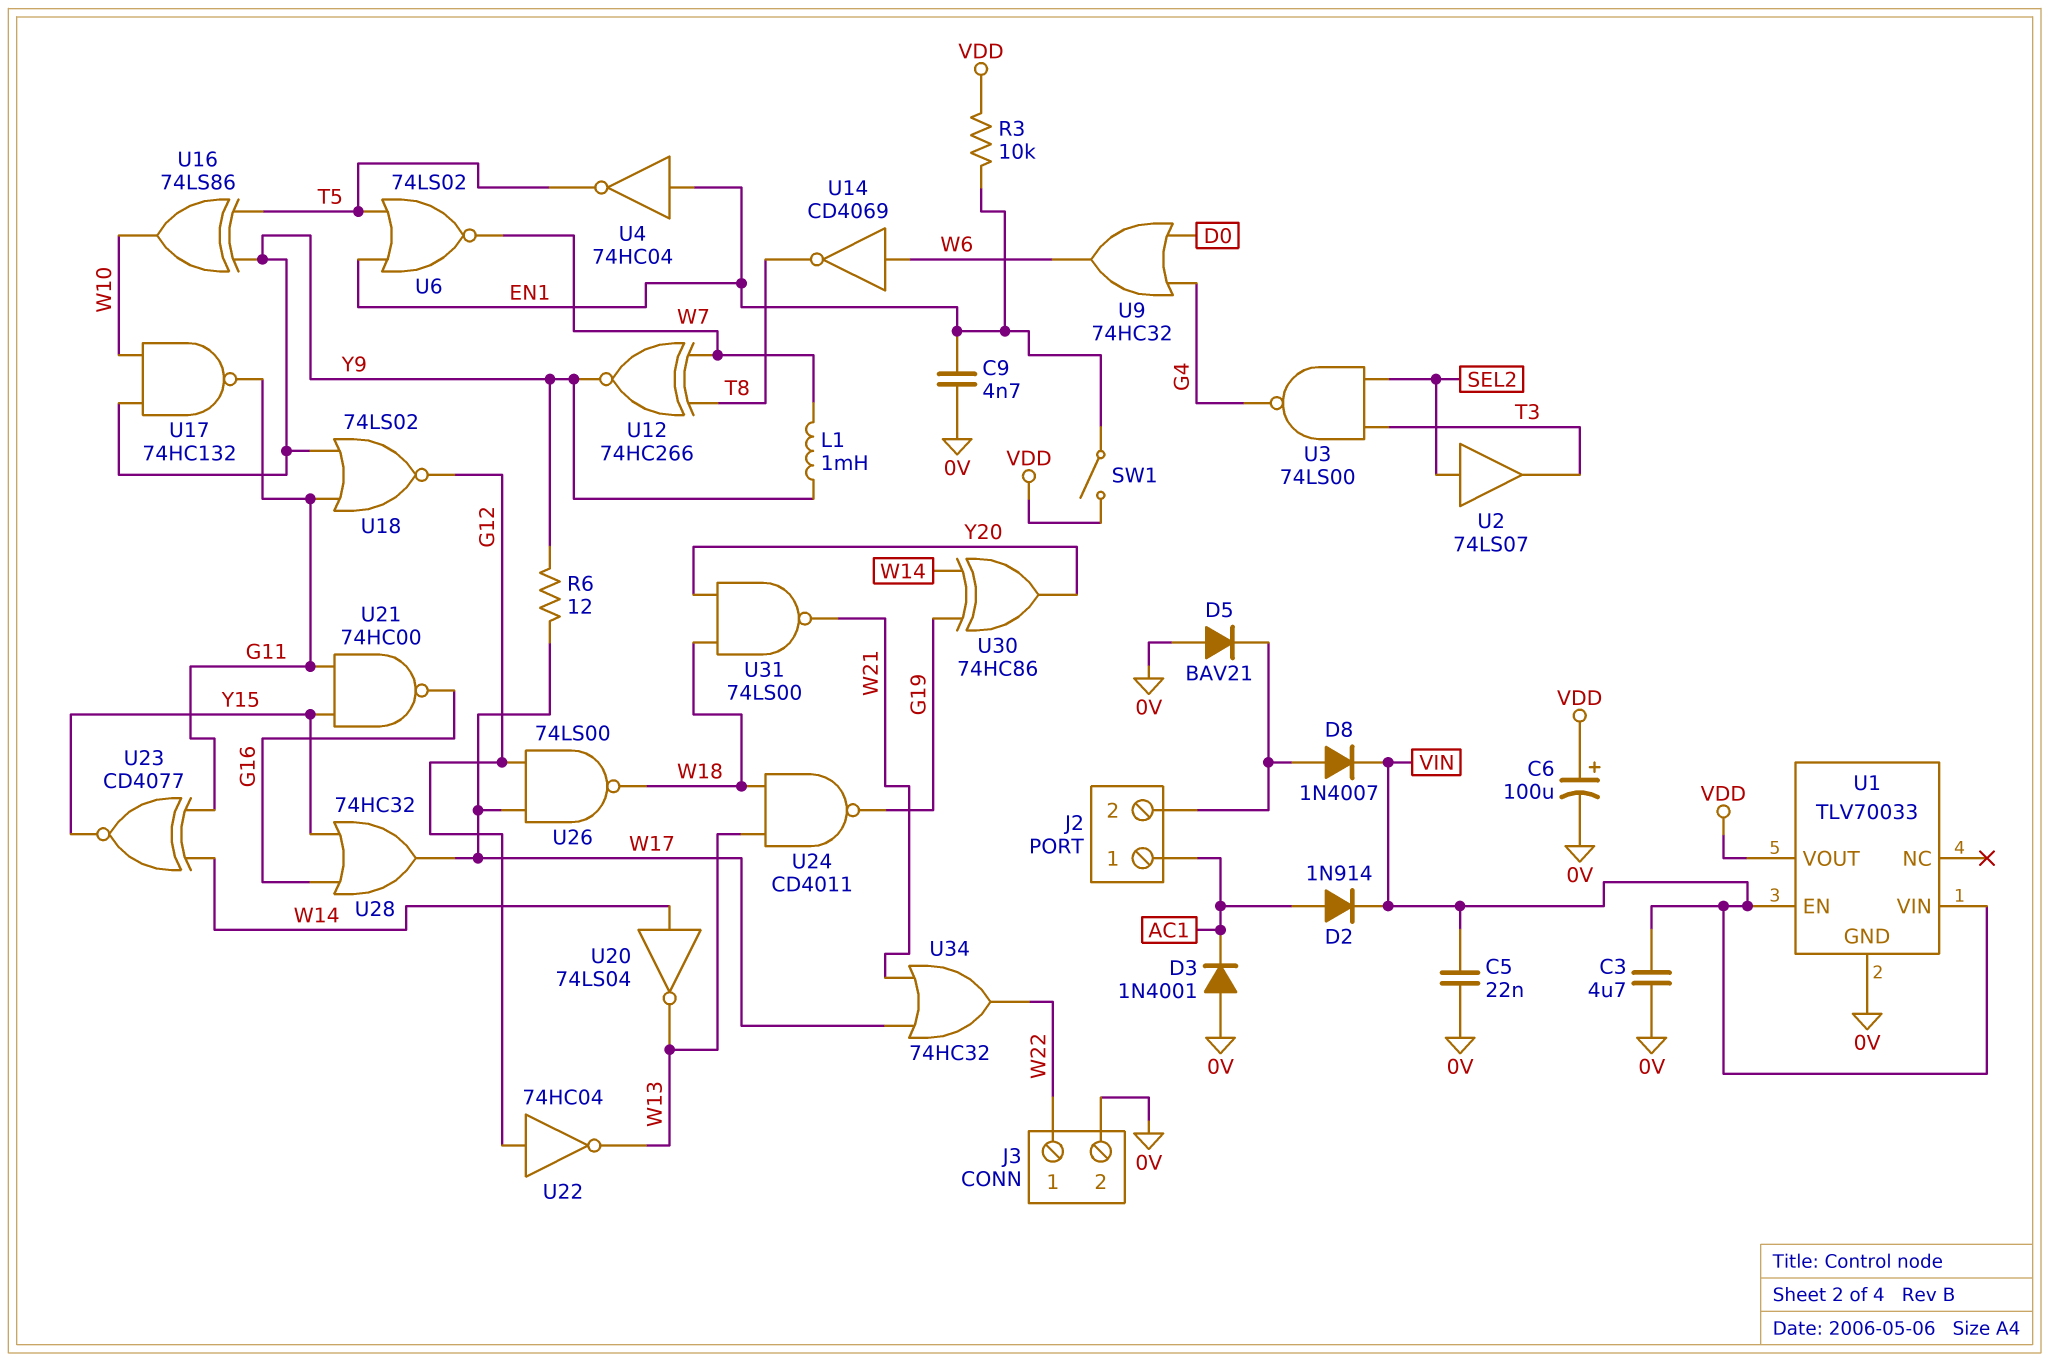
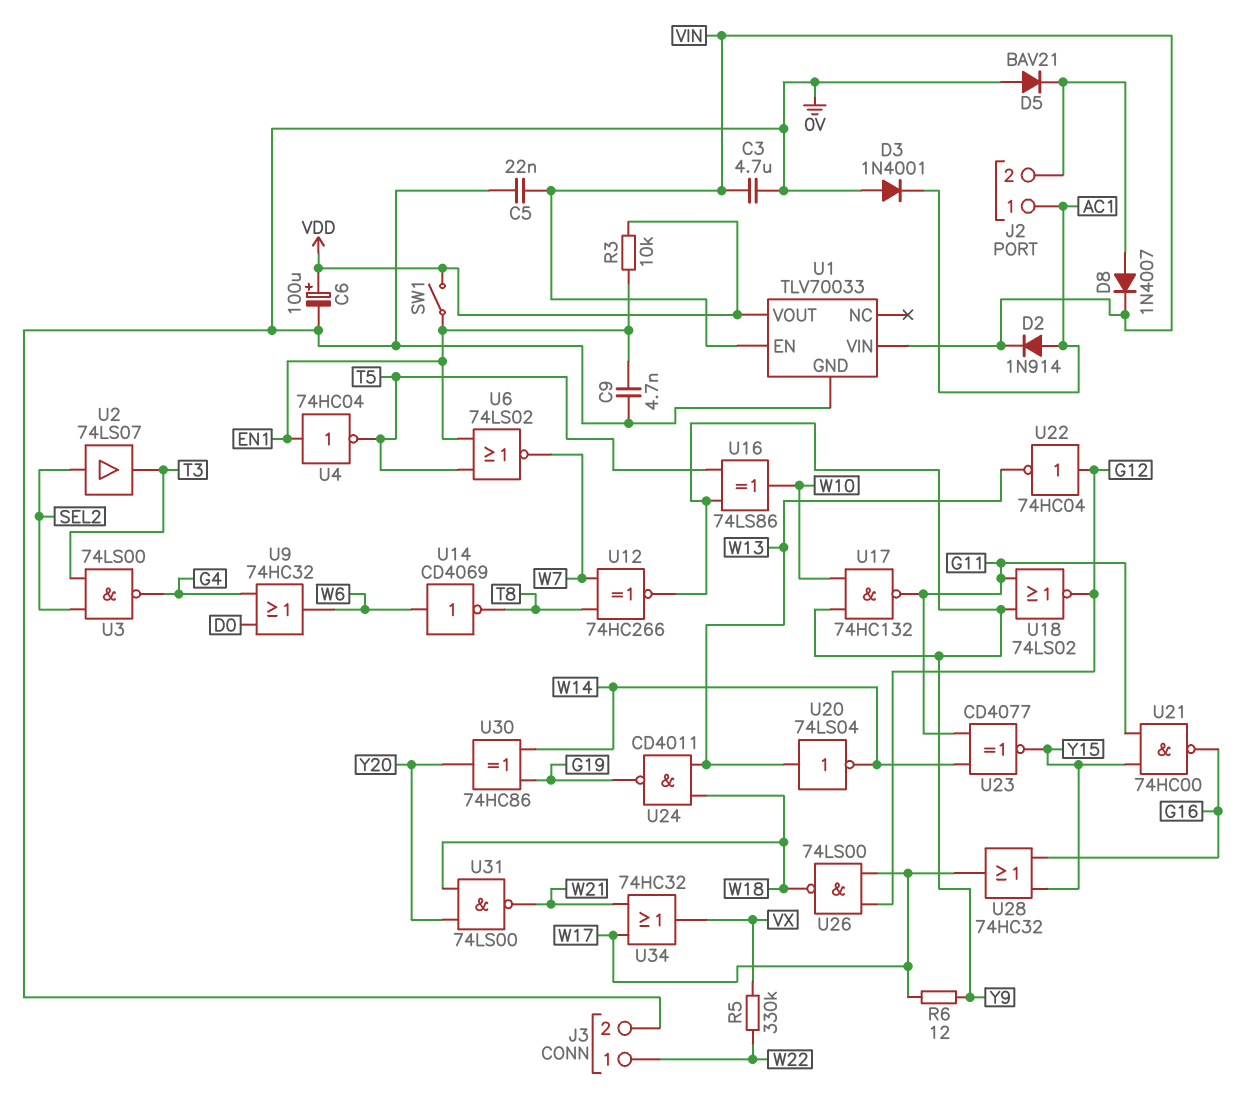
L1: 1mH (W7, Y9) -> none
R5: none -> 330k (VX, W22)
U20: NOT 74LS04 (in W14, out W13) -> NOT 74LS04 (in W13, out W14)
U34: OR 74HC32 (in W17, in W21, out W22) -> OR 74HC32 (in W17, in W21, out VX)

